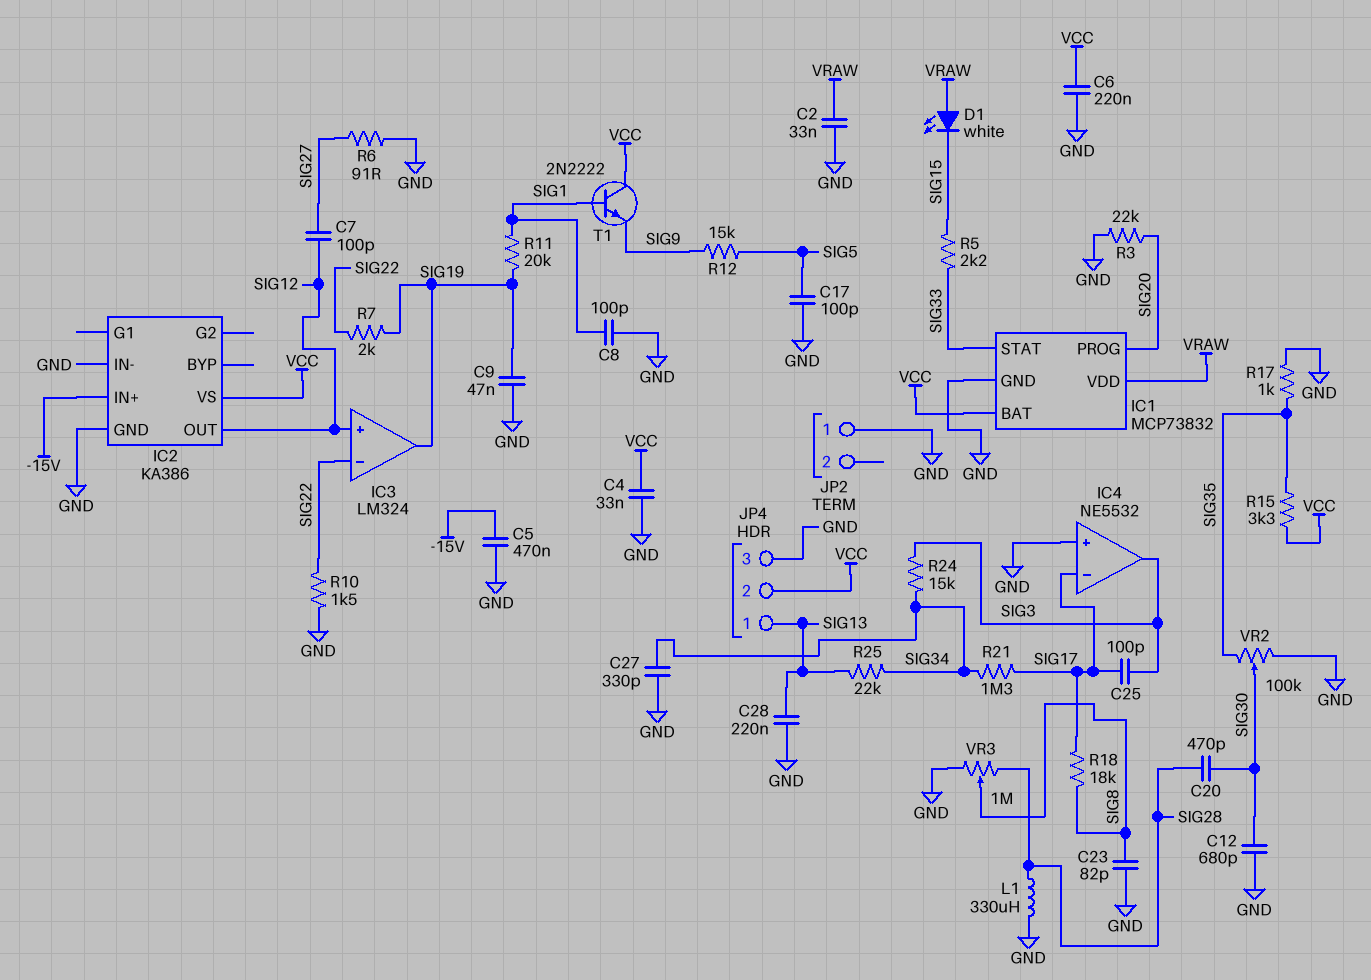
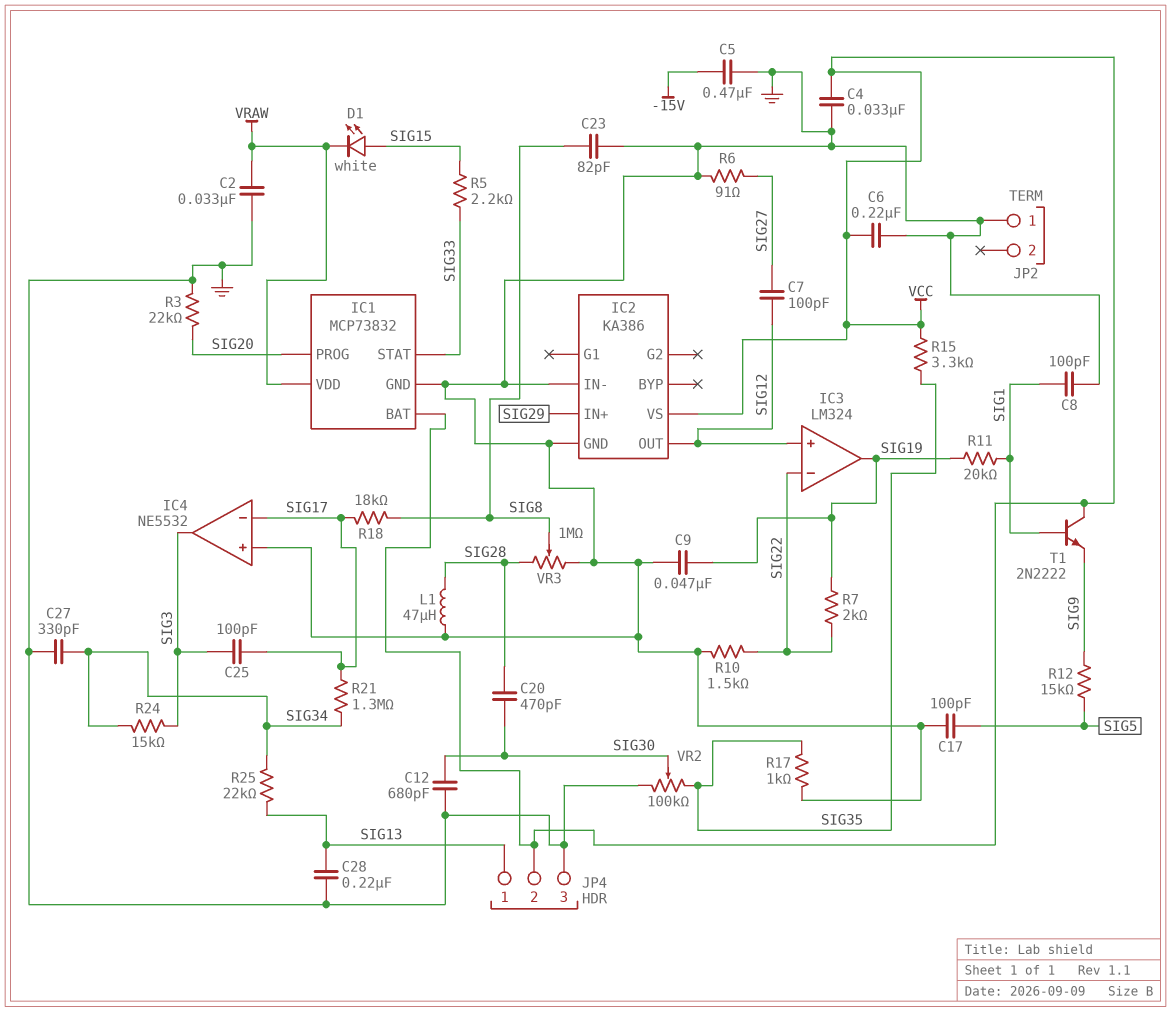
D1: LED white (A VRAW, K SIG15) -> LED white (A SIG15, K VRAW)
IC2 pin IN+: -15V -> SIG29
L1: 330uH (GND, SIG28) -> 47uH (GND, SIG28)

